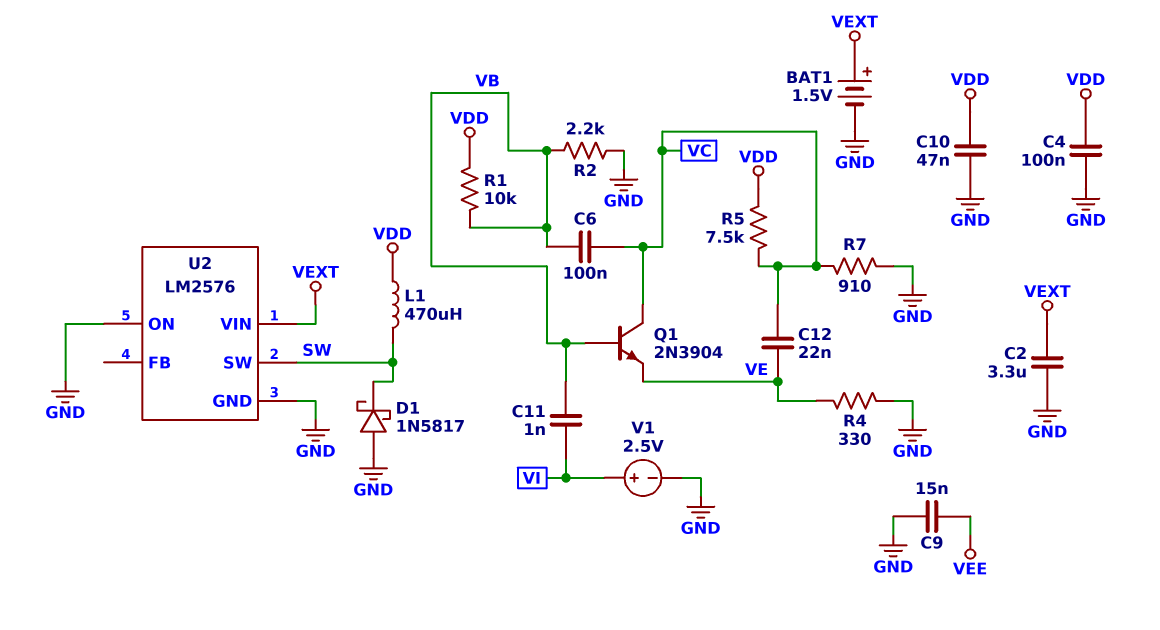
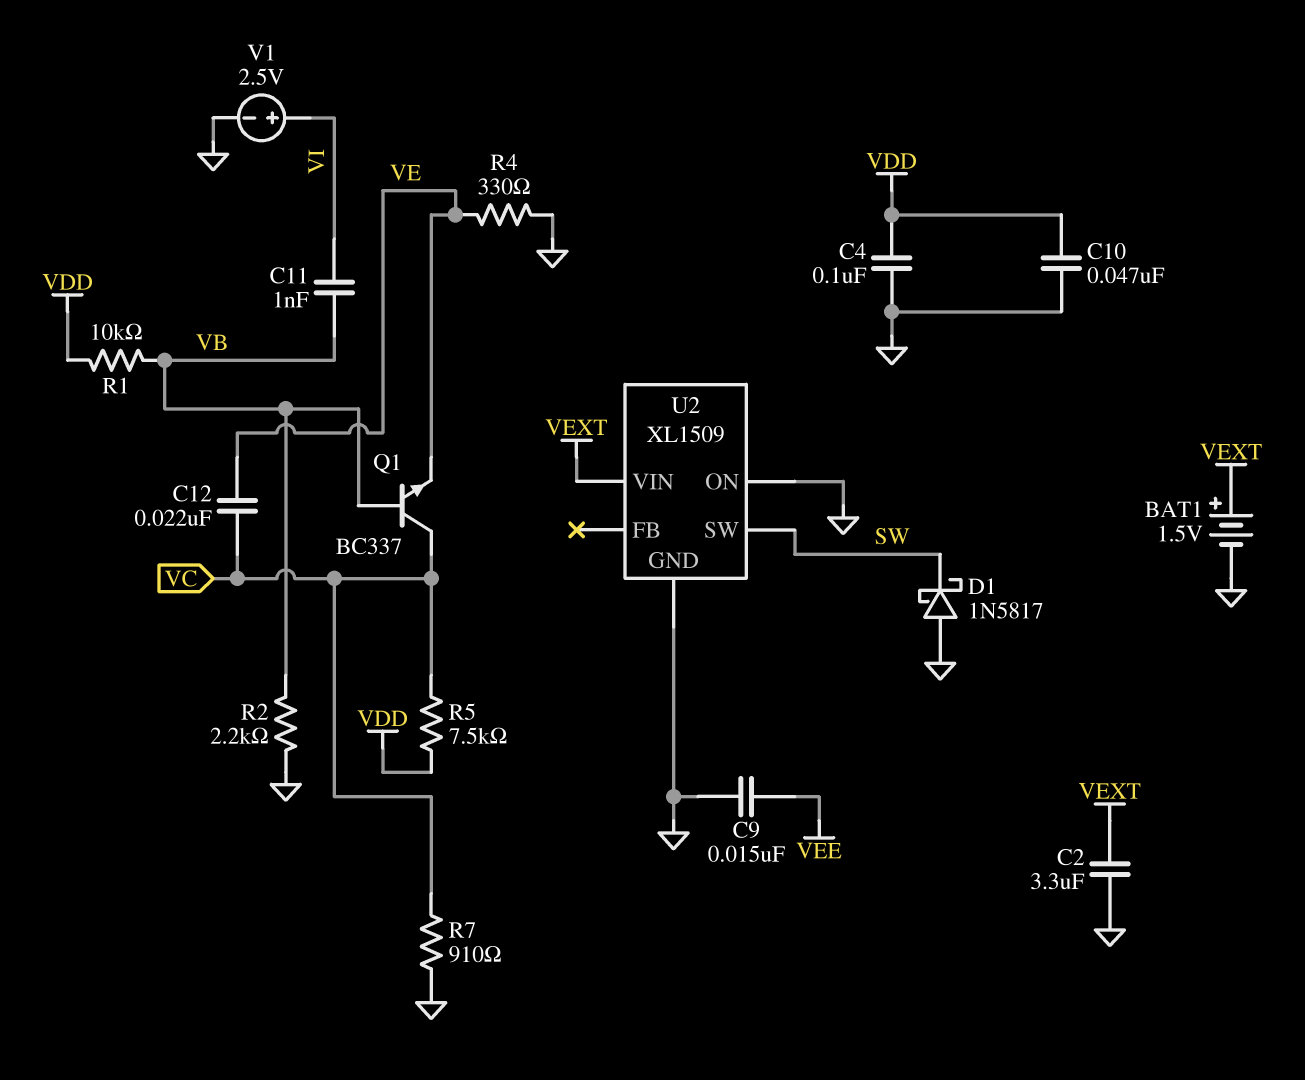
C6: 100nF (VB, VC) -> none
L1: 470uH (SW, VDD) -> none
Q1: NPN 2N3904 (B VB, C VC, E VE) -> NPN BC337 (B VB, C VC, E VE)
U2: LM2576 -> XL1509

